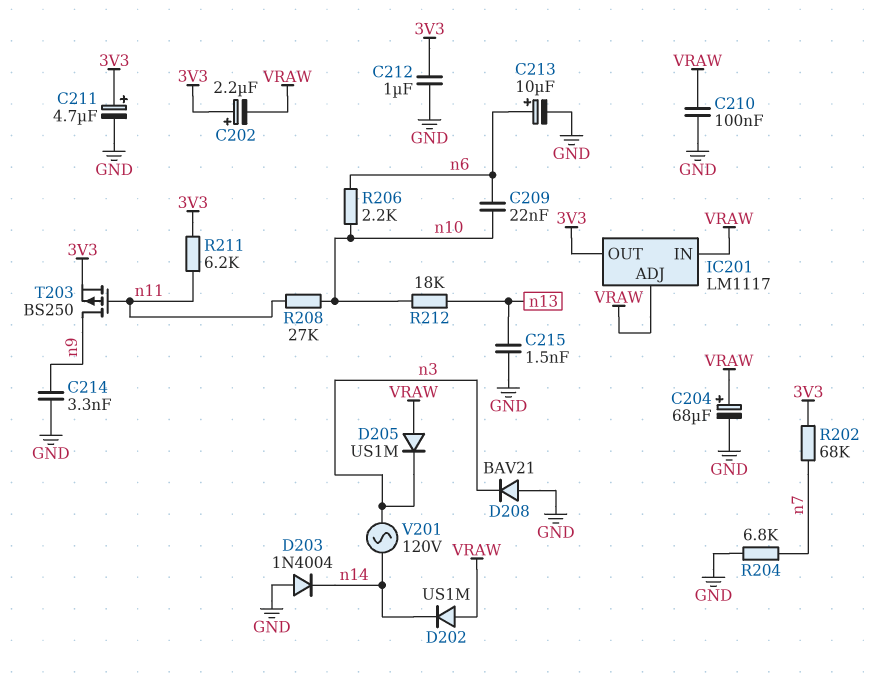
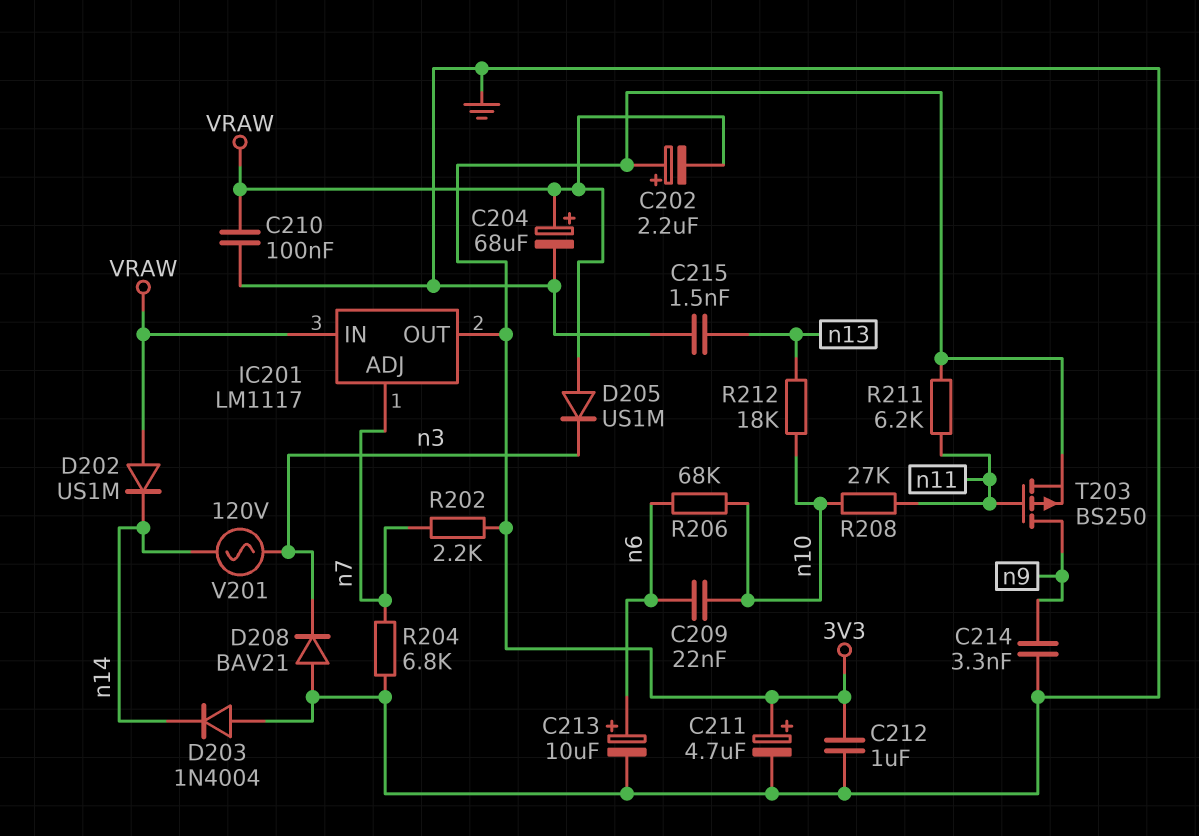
IC201 pin ADJ: VRAW -> n7
R202: 68k (3V3, n7) -> 2.2k (3V3, n7)
R206: 2.2k (n6, n10) -> 68k (n6, n10)

